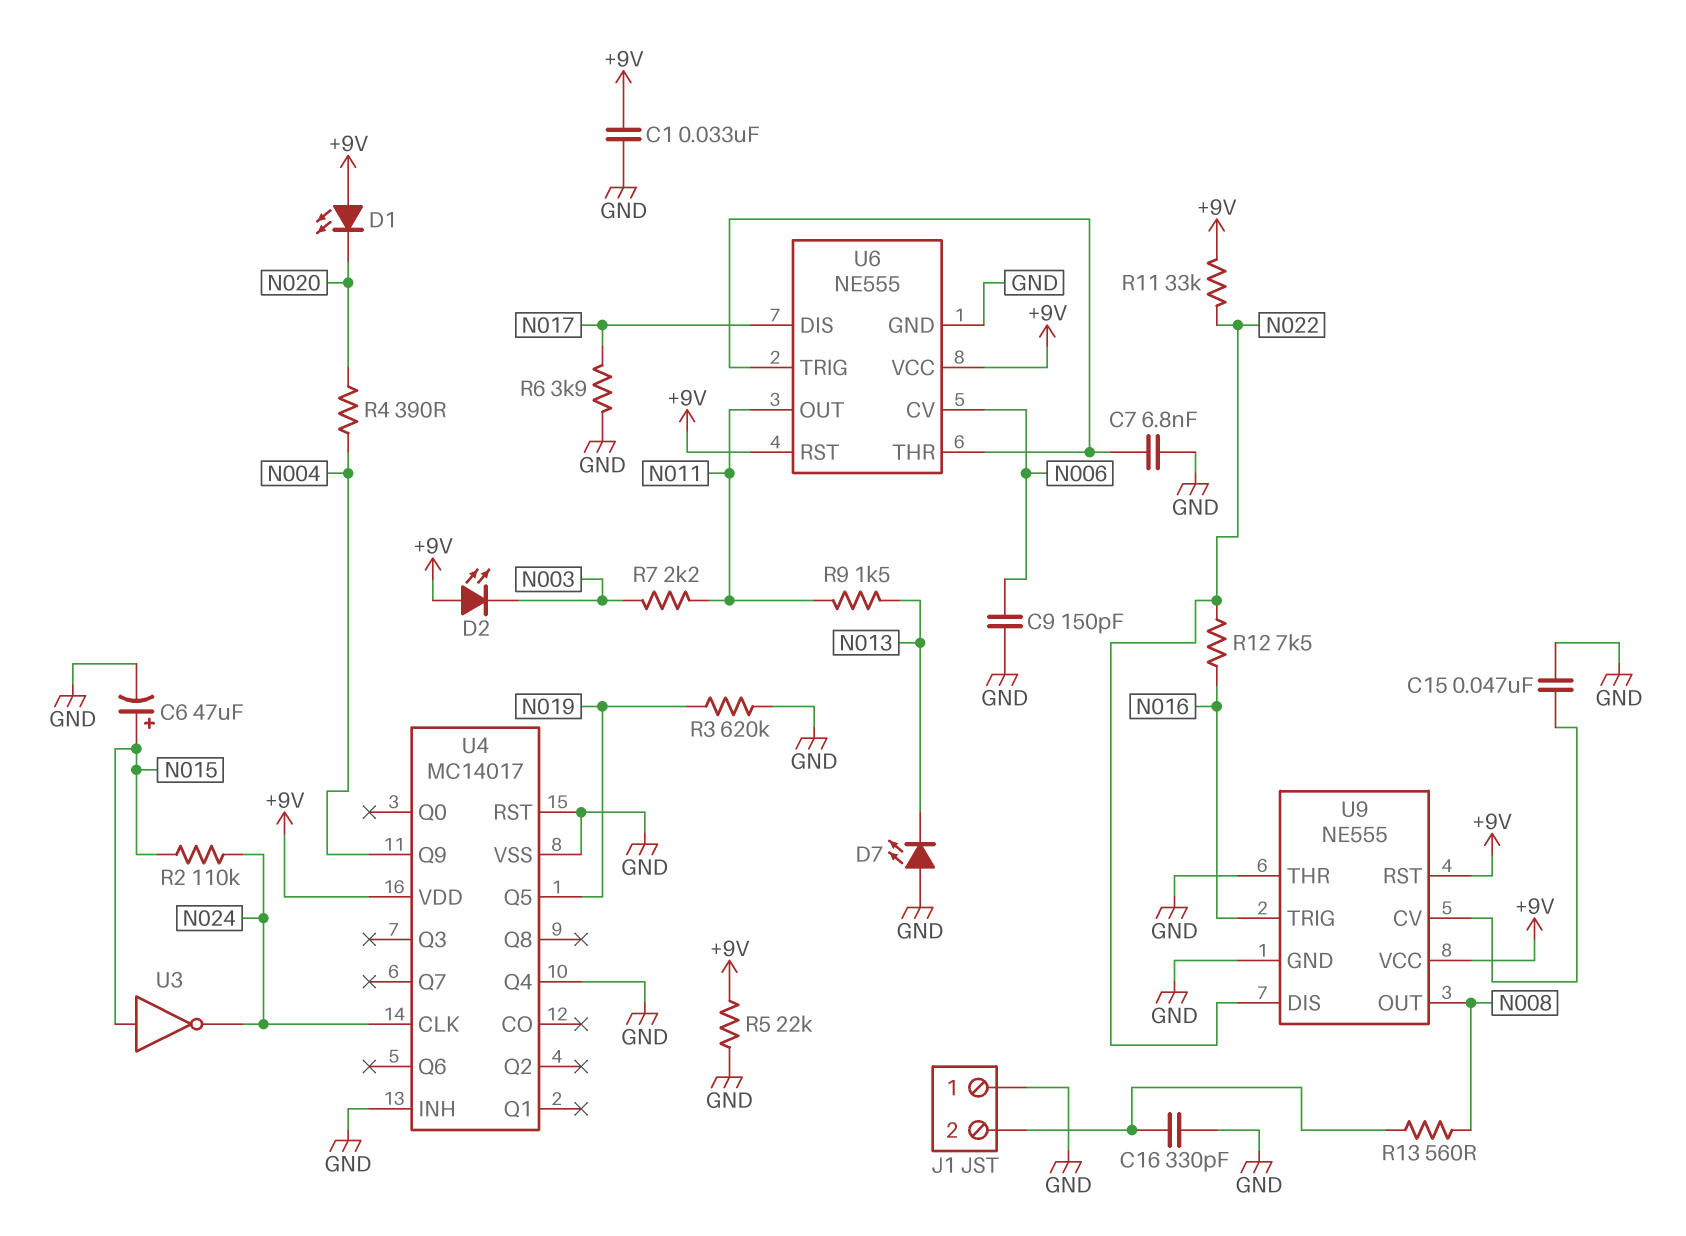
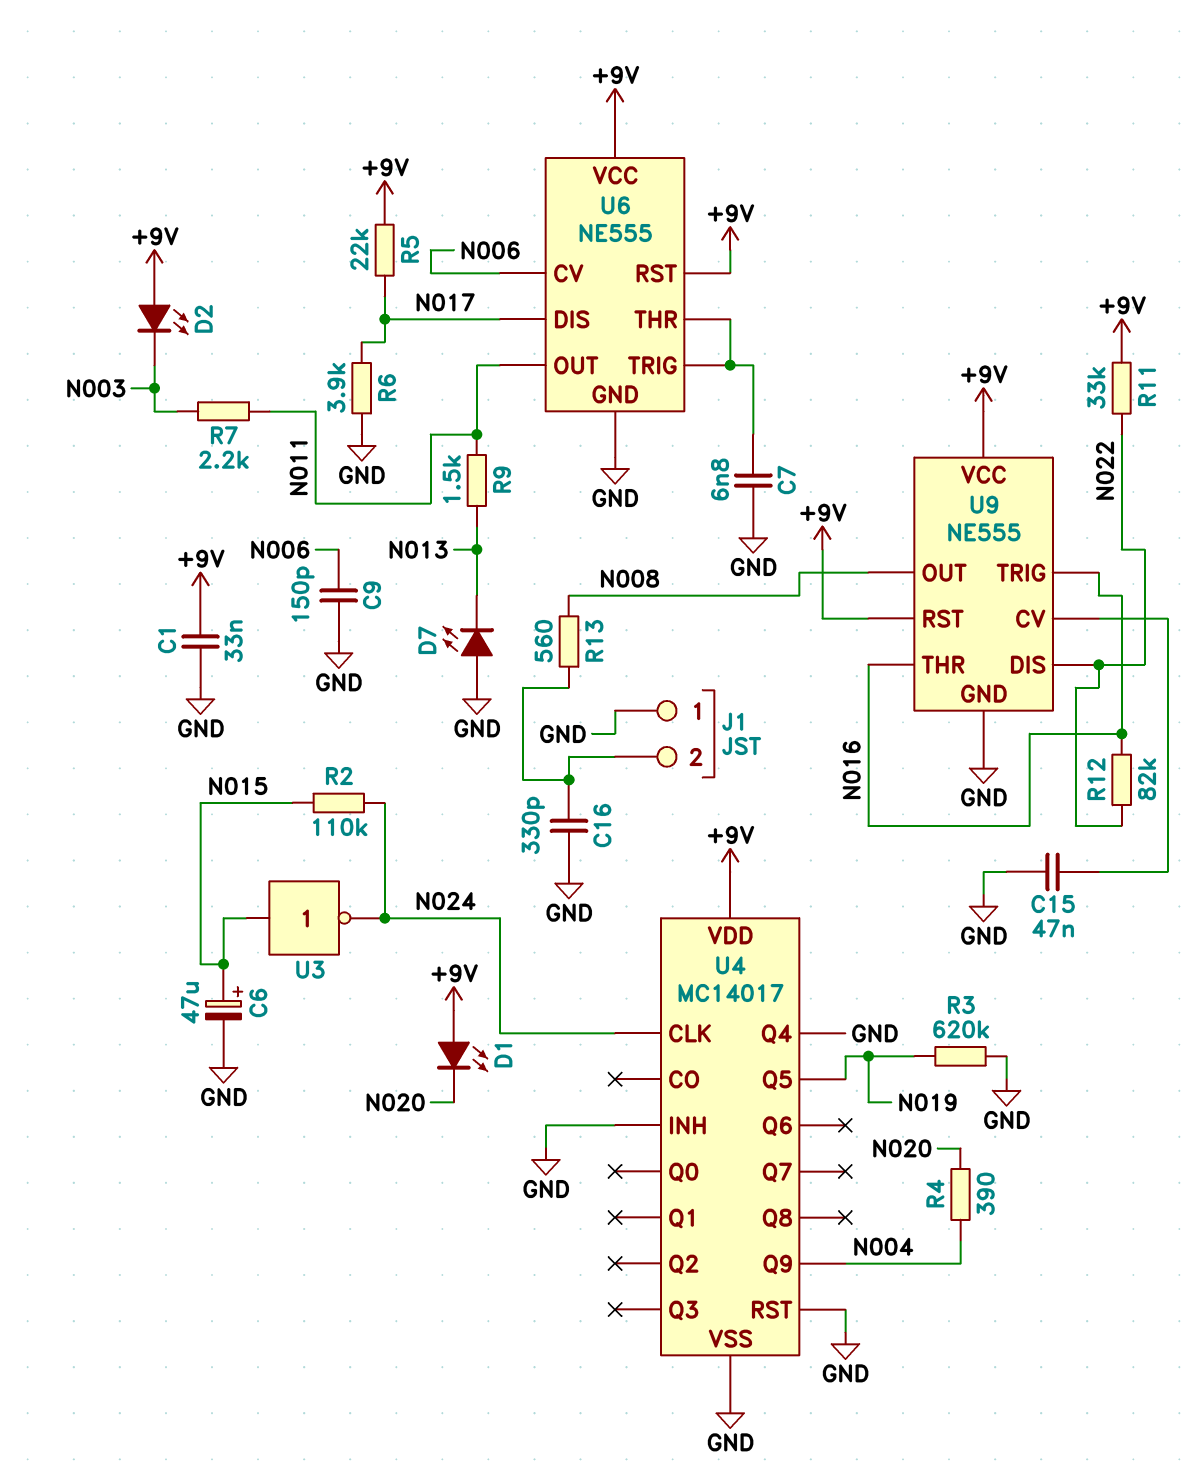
R5: 22k (+9V, GND) -> 22k (+9V, N017)
R12: 7.5k (N016, N022) -> 82k (N016, N022)
U9 pin THR: GND -> N016

